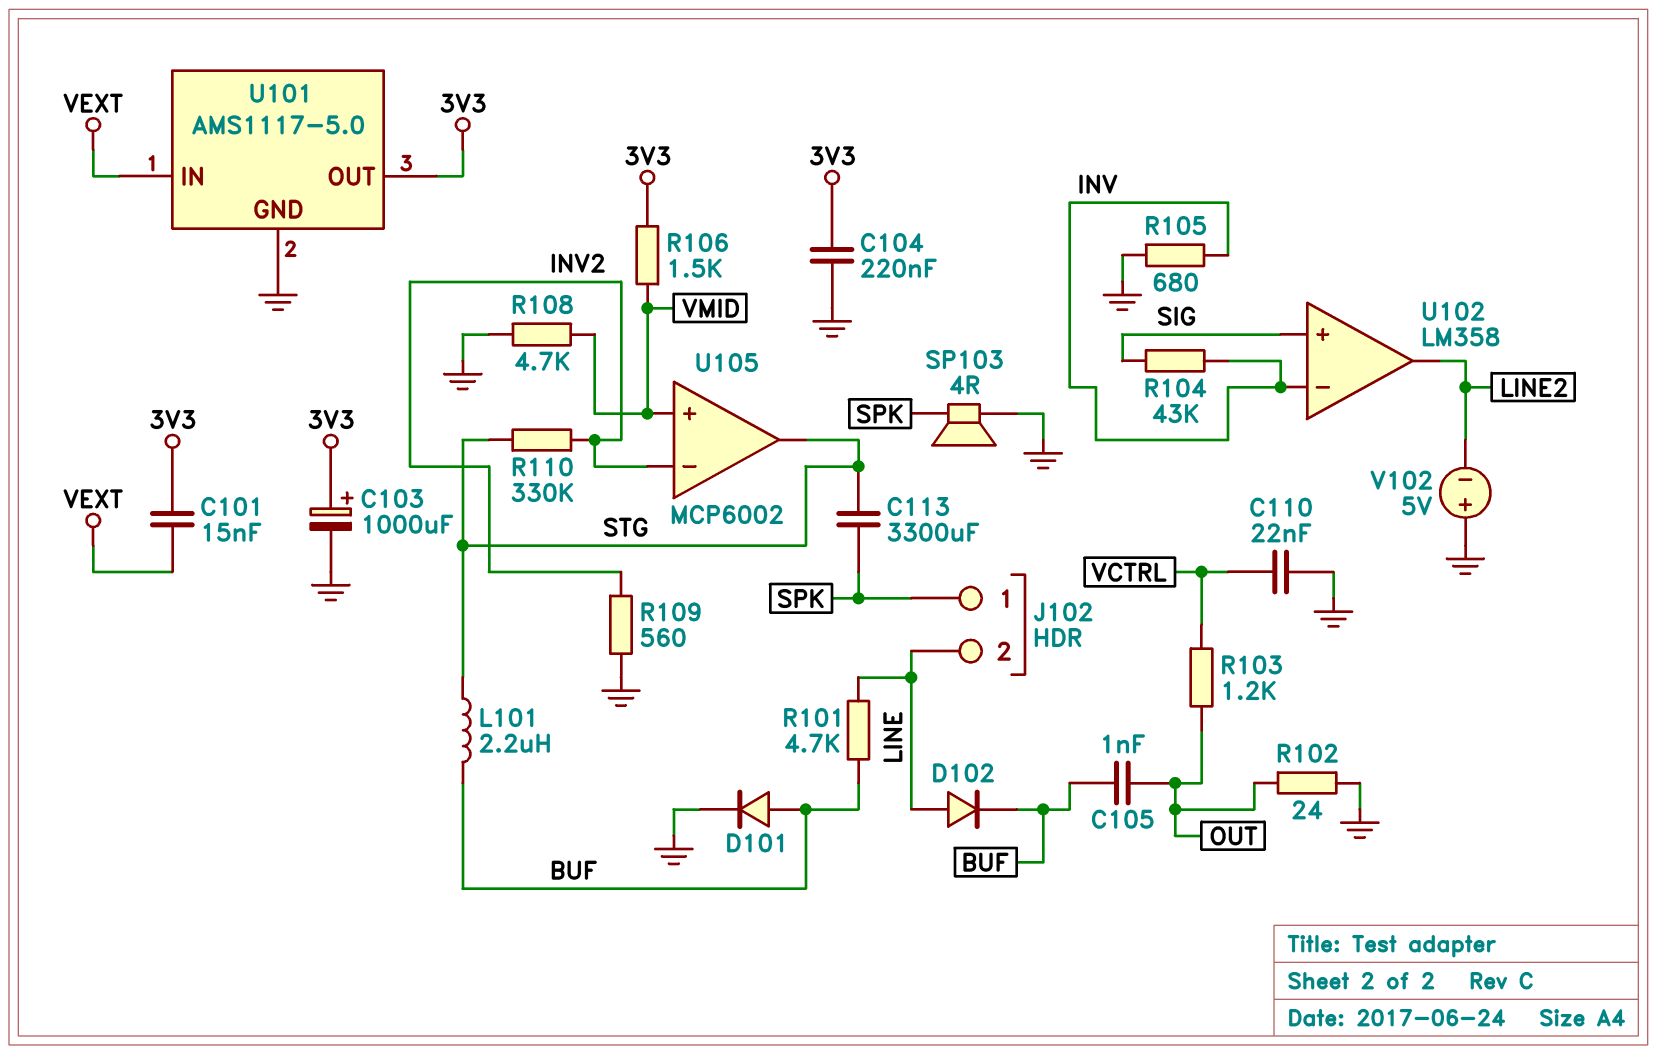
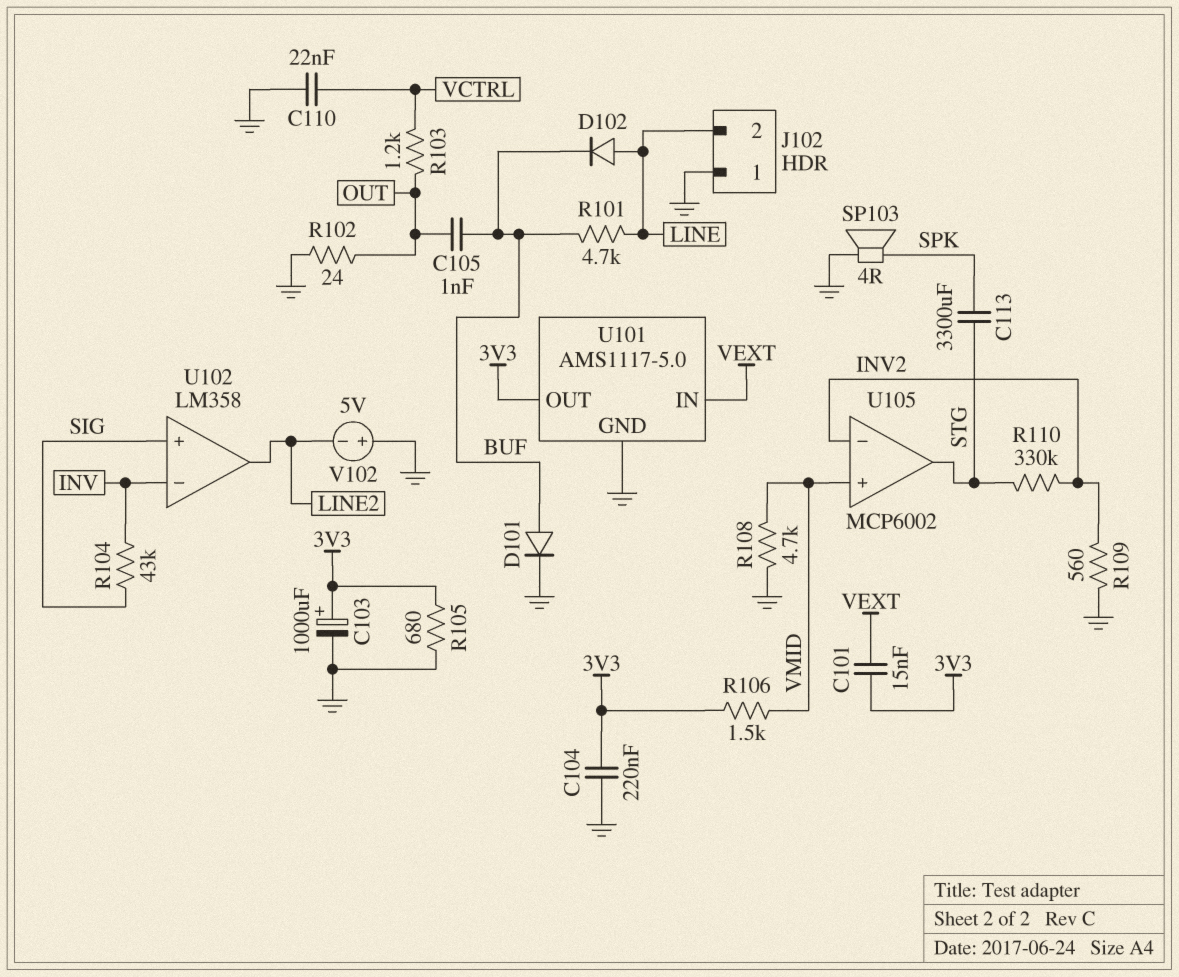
J102 pin 1: SPK -> GND
L101: 2.2uH (BUF, STG) -> none
R105: 680 (GND, INV) -> 680 (3V3, GND)

